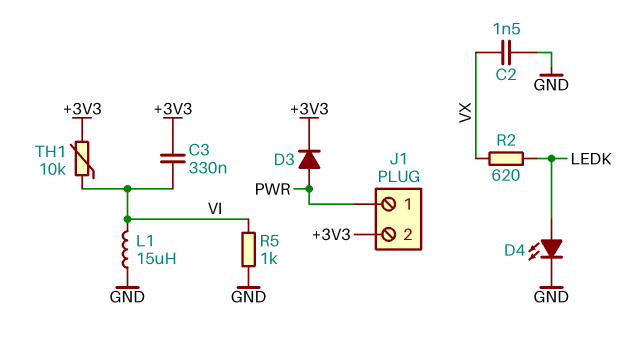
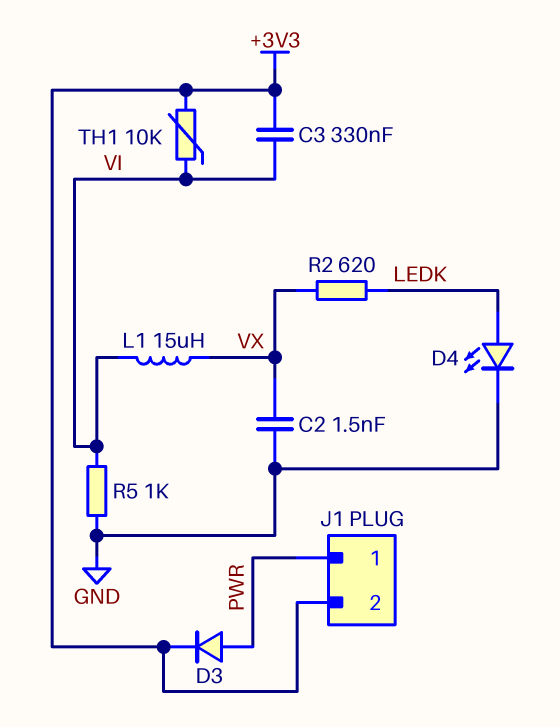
L1: 15uH (GND, VI) -> 15uH (VI, VX)

